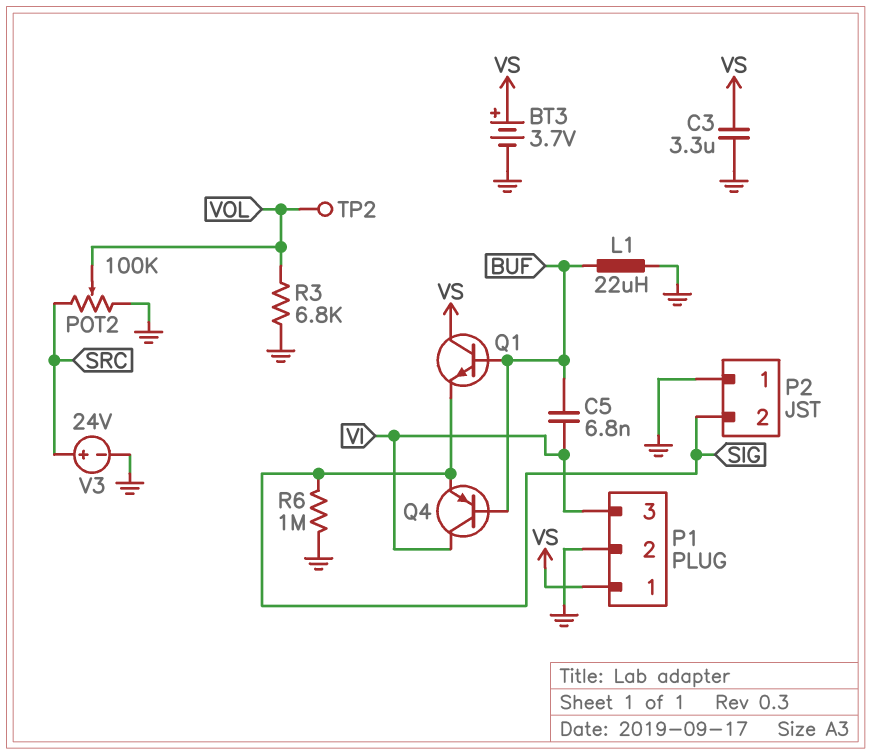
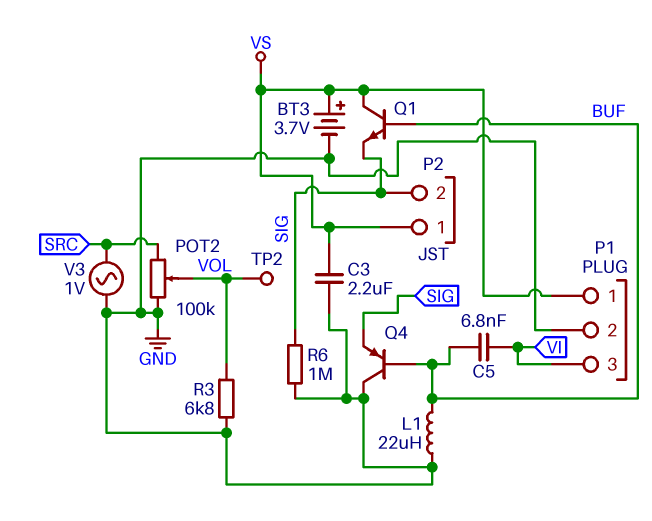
C3: 3.3uF (GND, VS) -> 2.2uF (GND, VS)
P2 pin 1: GND -> VS
Q4: PNP (B BUF, C VI, E SIG) -> PNP (B BUF, C GND, E SIG)
V3: 24V (plus SRC, minus GND) -> AC 1V (GND, SRC)

